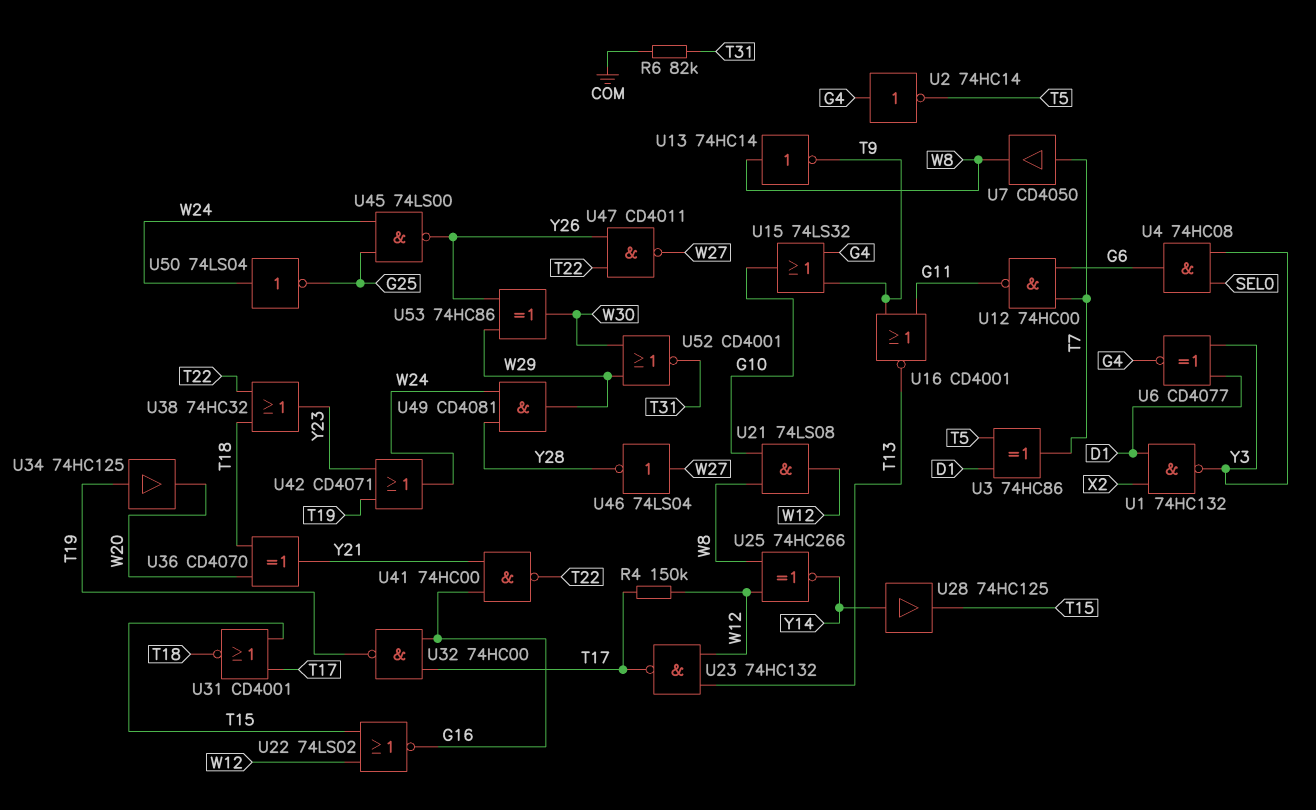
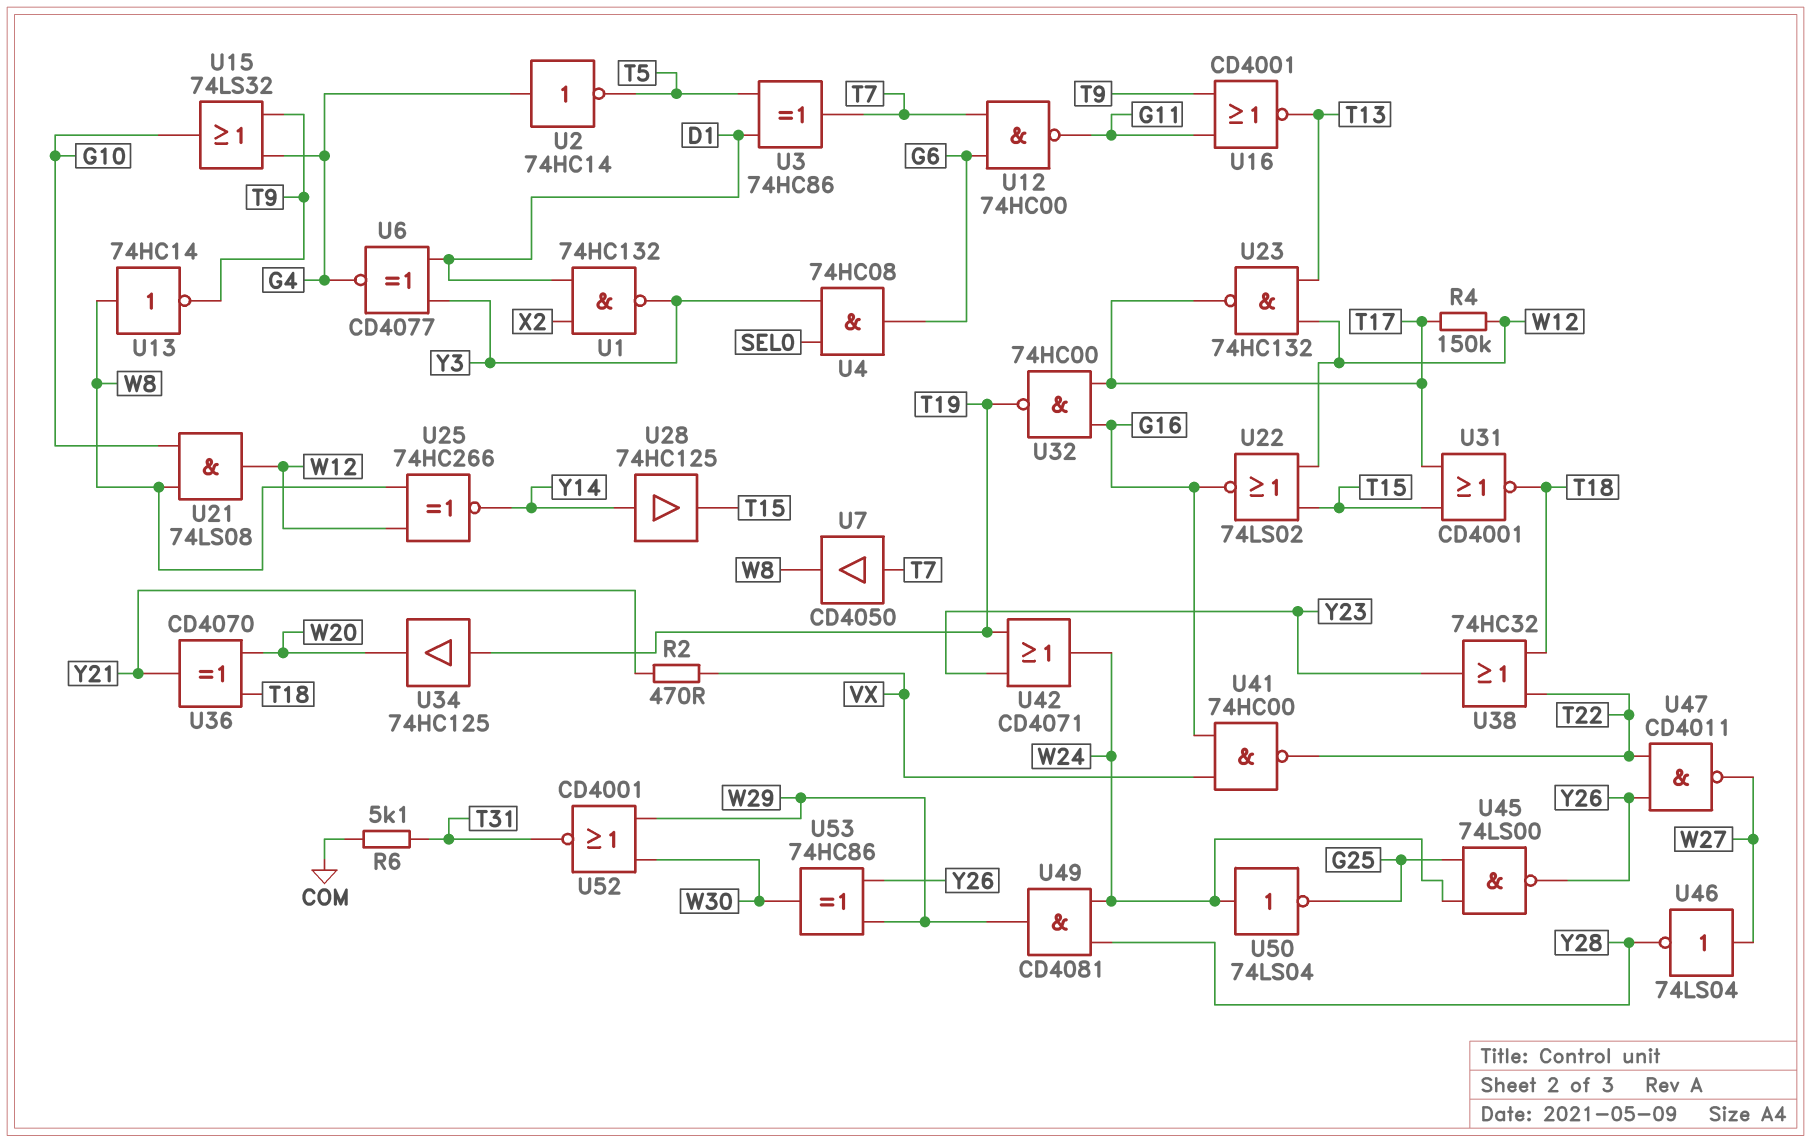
R2: none -> 470 (VX, Y21)
R6: 82k (COM, T31) -> 5.1k (COM, T31)
U41: NAND 74HC00 (in G16, in Y21, out T22) -> NAND 74HC00 (in G16, in VX, out T22)

